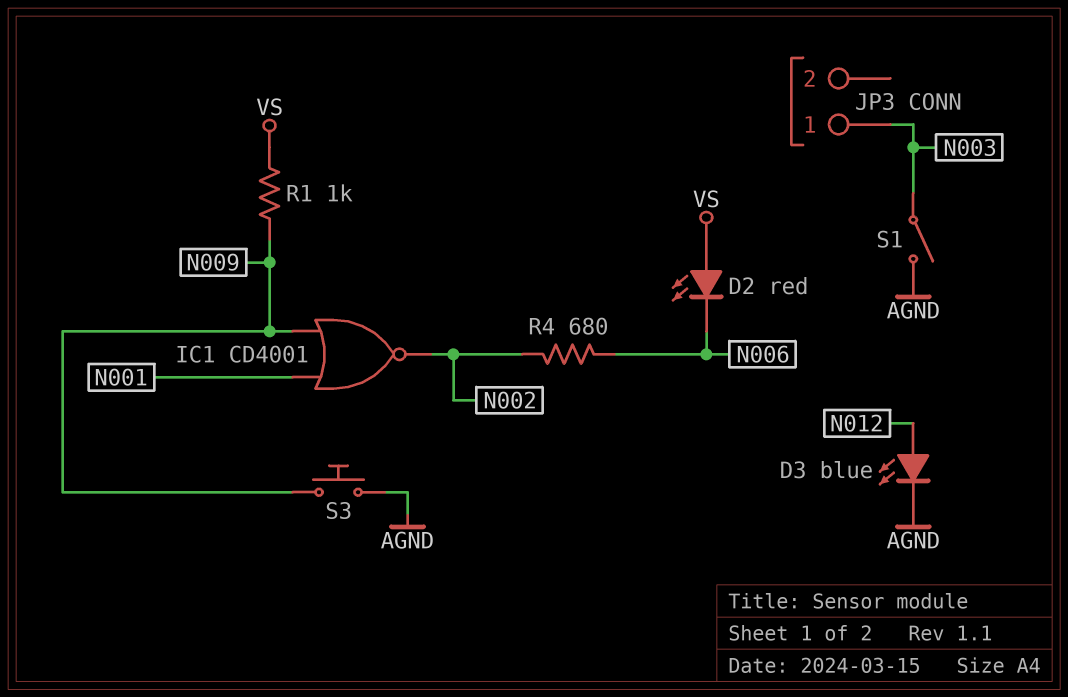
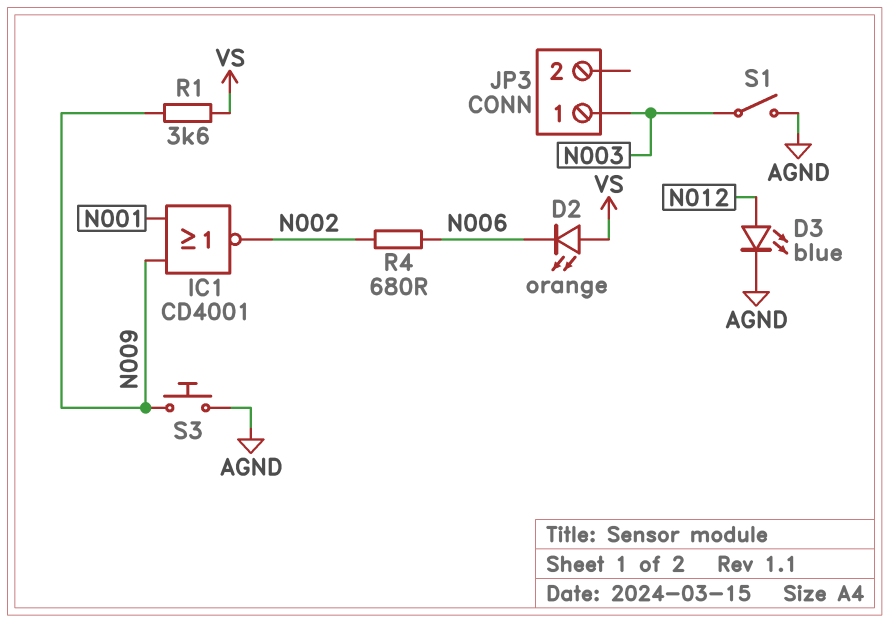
D2: LED red (A VS, K N006) -> LED orange (A VS, K N006)
R1: 1k (N009, VS) -> 3.6k (N009, VS)

